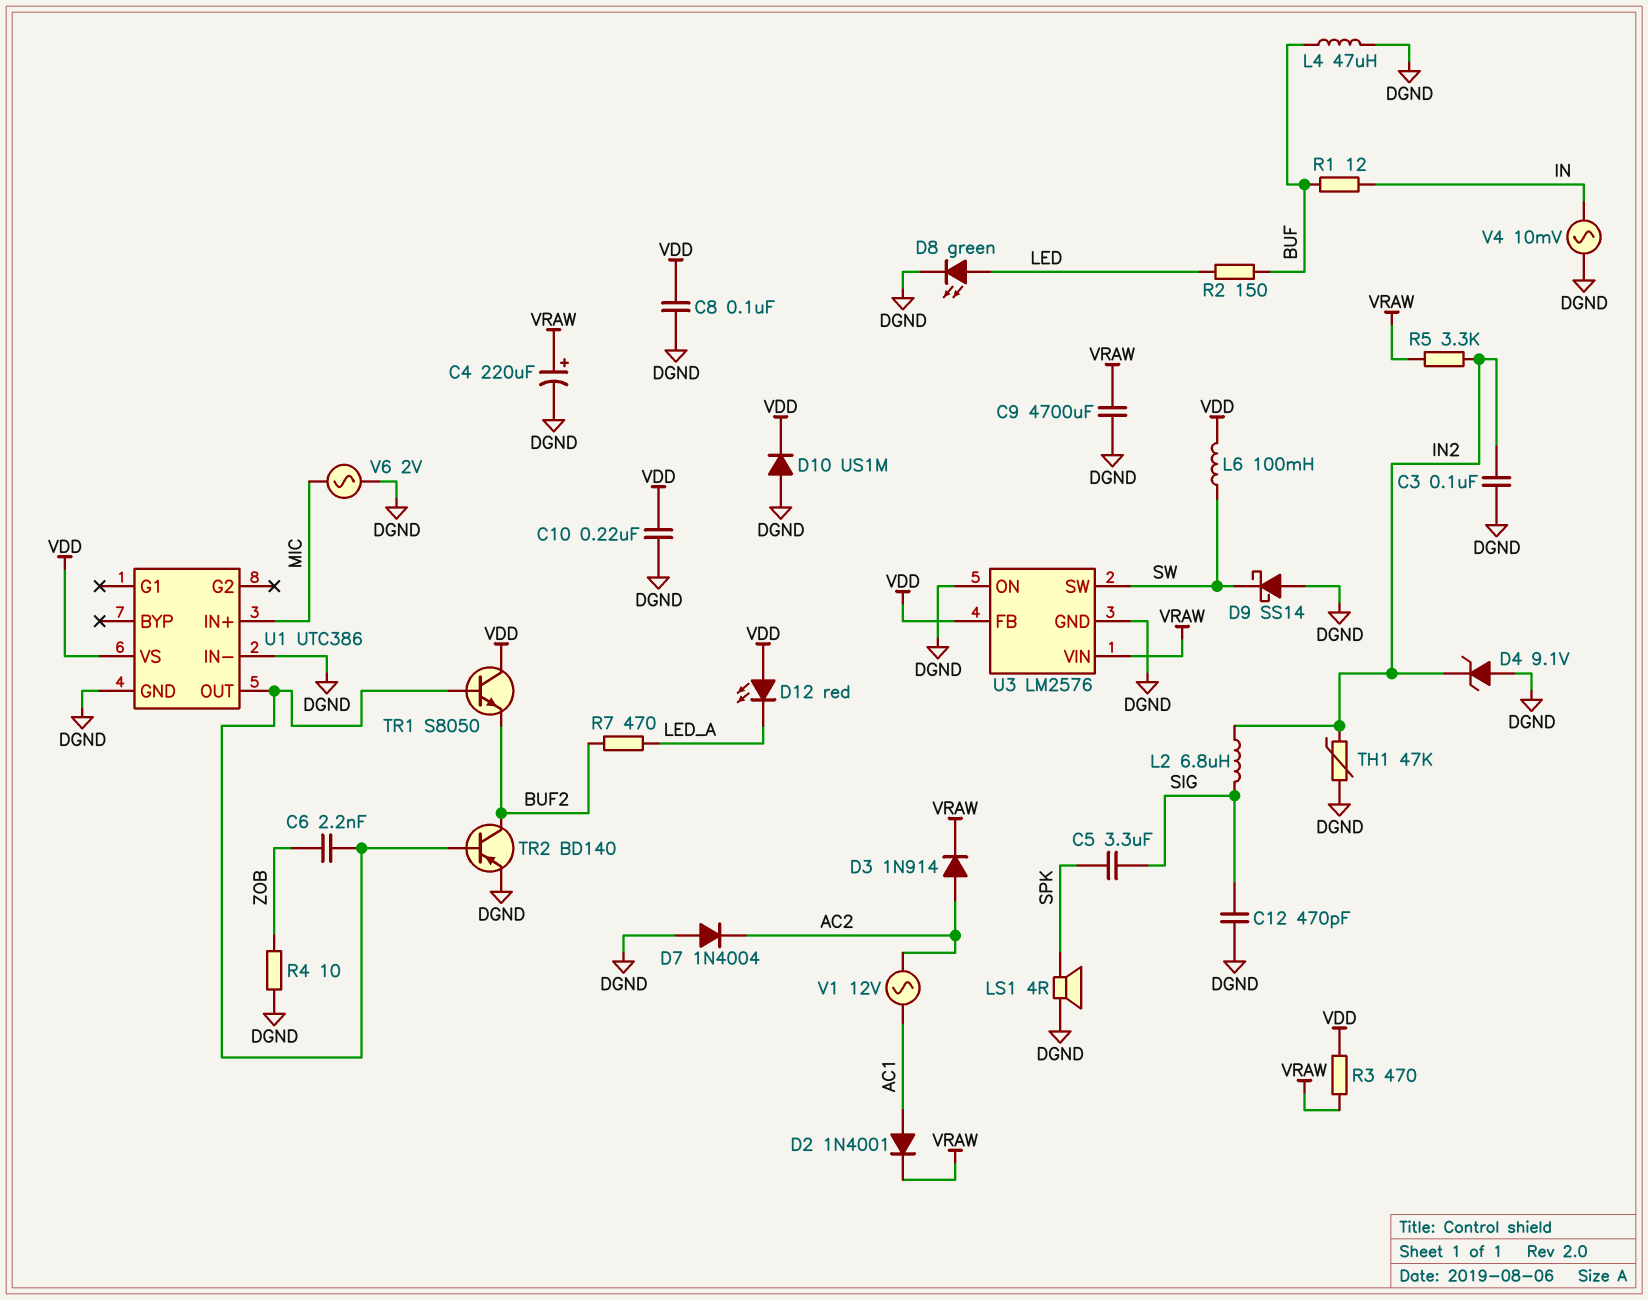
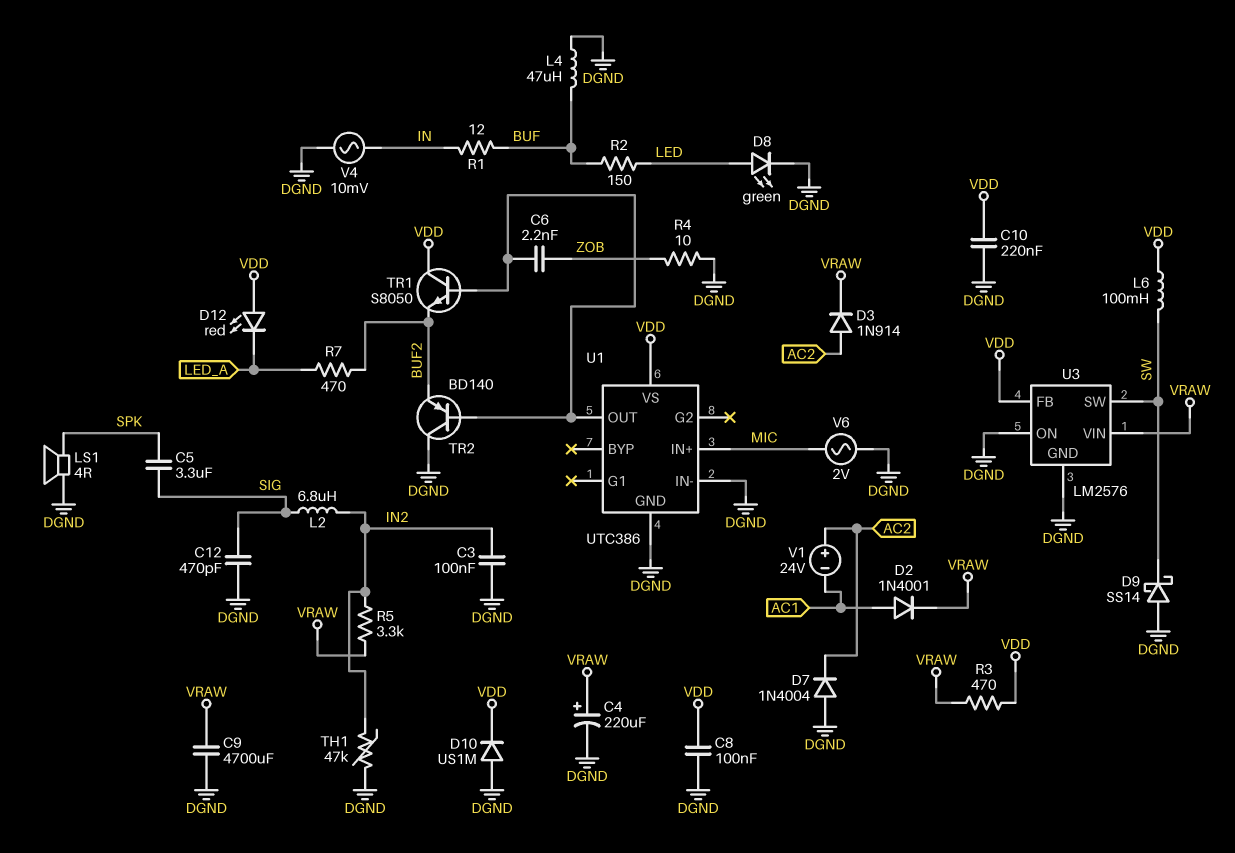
D4: zener 9.1V (A DGND, K IN2) -> none
TR2: PNP BD140 (B U1/OUT, C BUF2, E DGND) -> PNP BD140 (B U1/OUT, C DGND, E BUF2)
V1: AC 12V (AC1, AC2) -> 24V (plus AC2, minus AC1)

